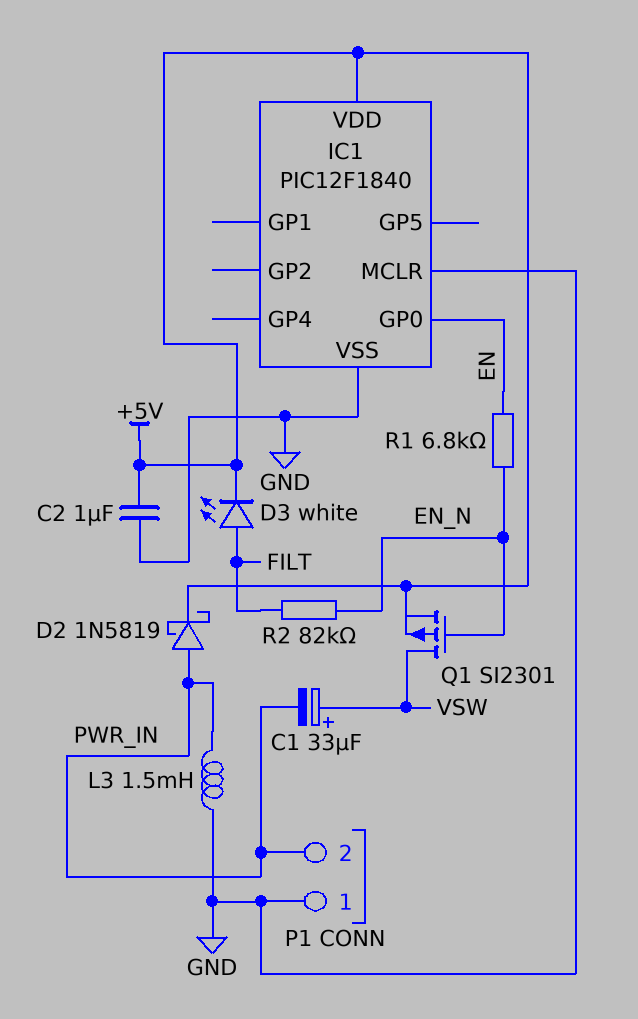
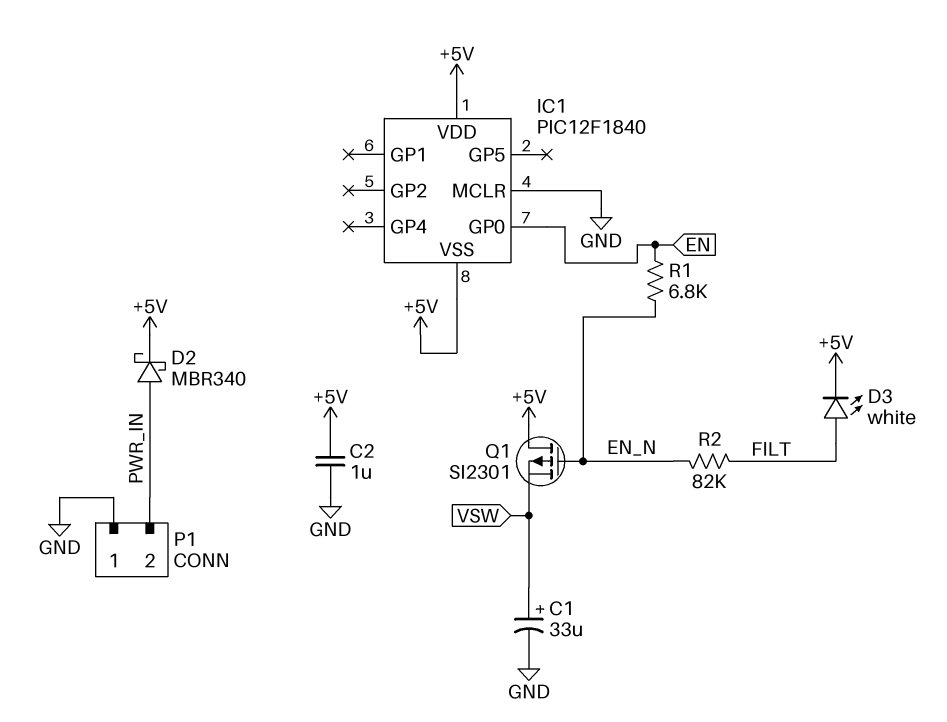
C1: 33uF (plus VSW, minus PWR_IN) -> 33uF (plus VSW, minus GND)
D2: schottky 1N5819 (A PWR_IN, K +5V) -> schottky MBR340 (A PWR_IN, K +5V)
IC1 pin VSS: GND -> +5V
L3: 1.5mH (GND, PWR_IN) -> none
Q1: PMOS SI2301 (G EN_N, D VSW, S +5V) -> PMOS SI2301 (G EN_N, D +5V, S VSW)

